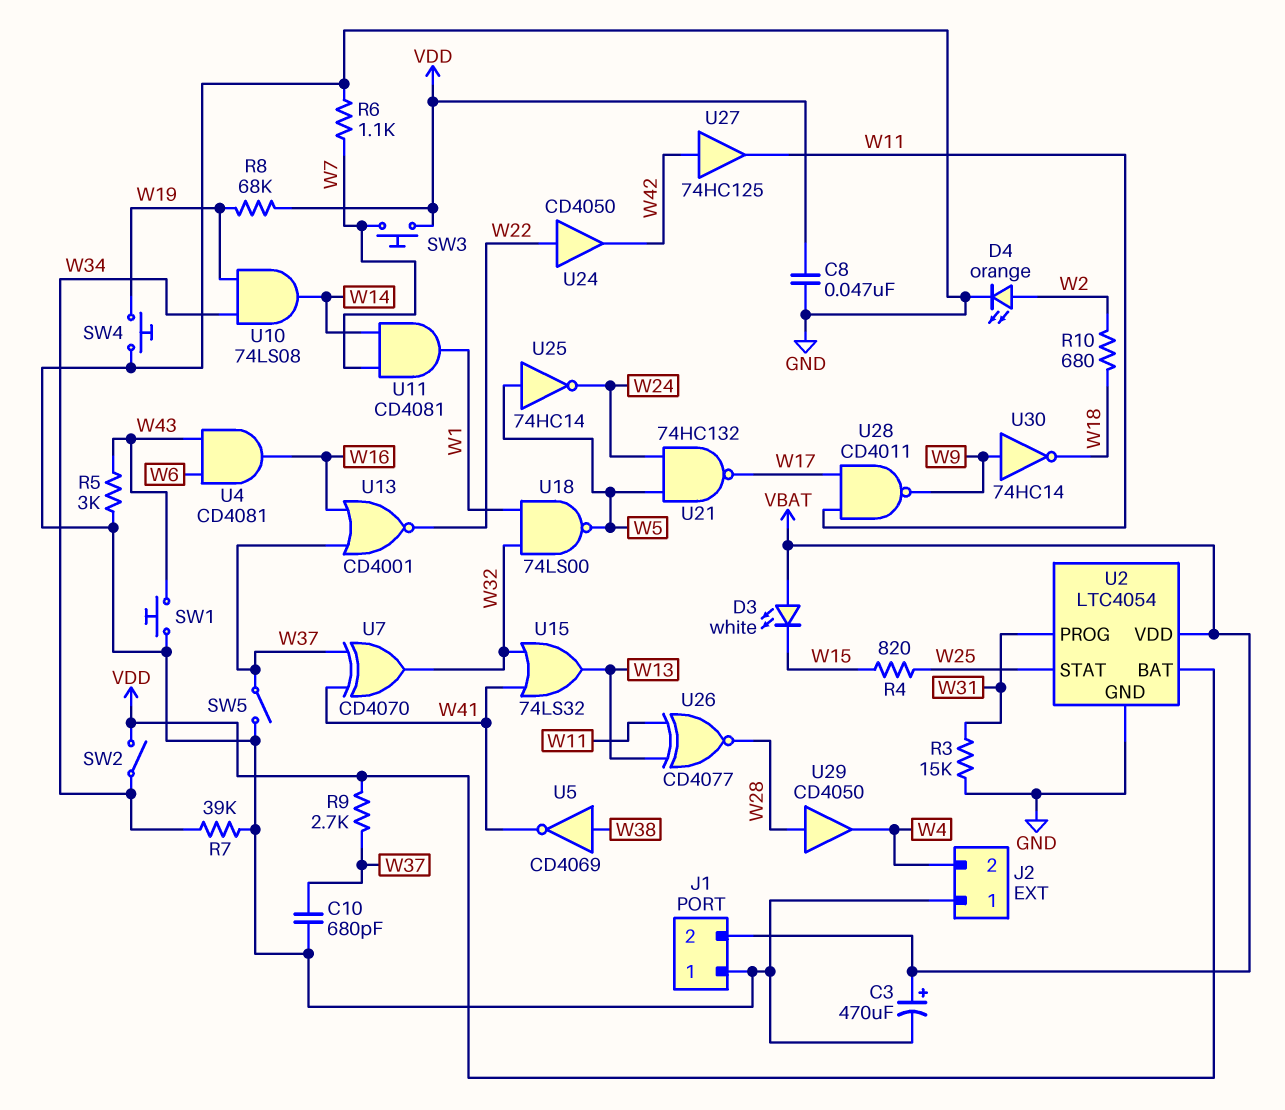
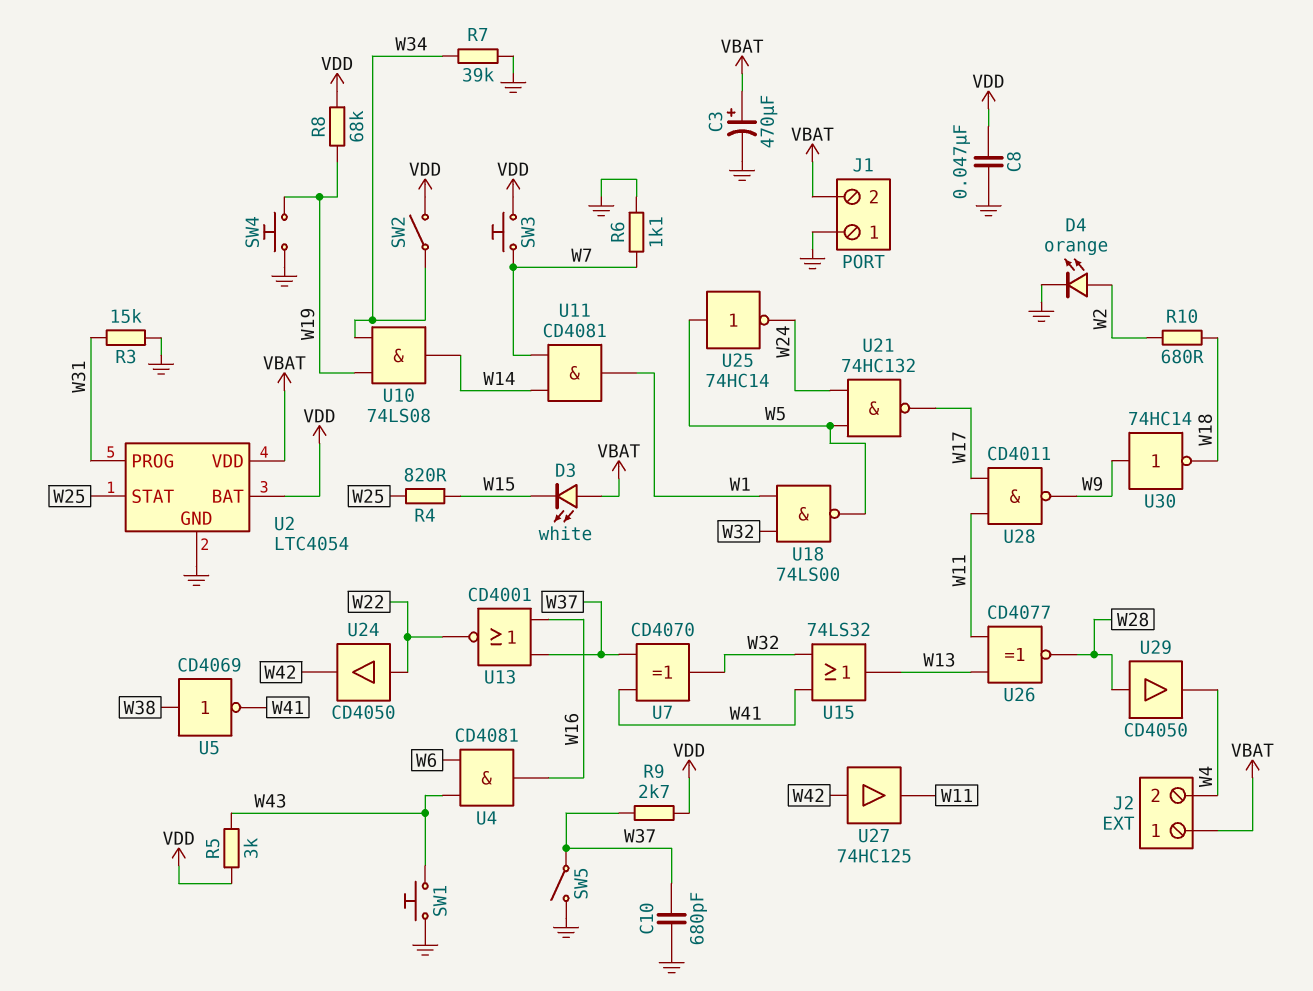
J2 pin 1: GND -> VBAT
R5: 3k (GND, W43) -> 3k (VDD, W43)

